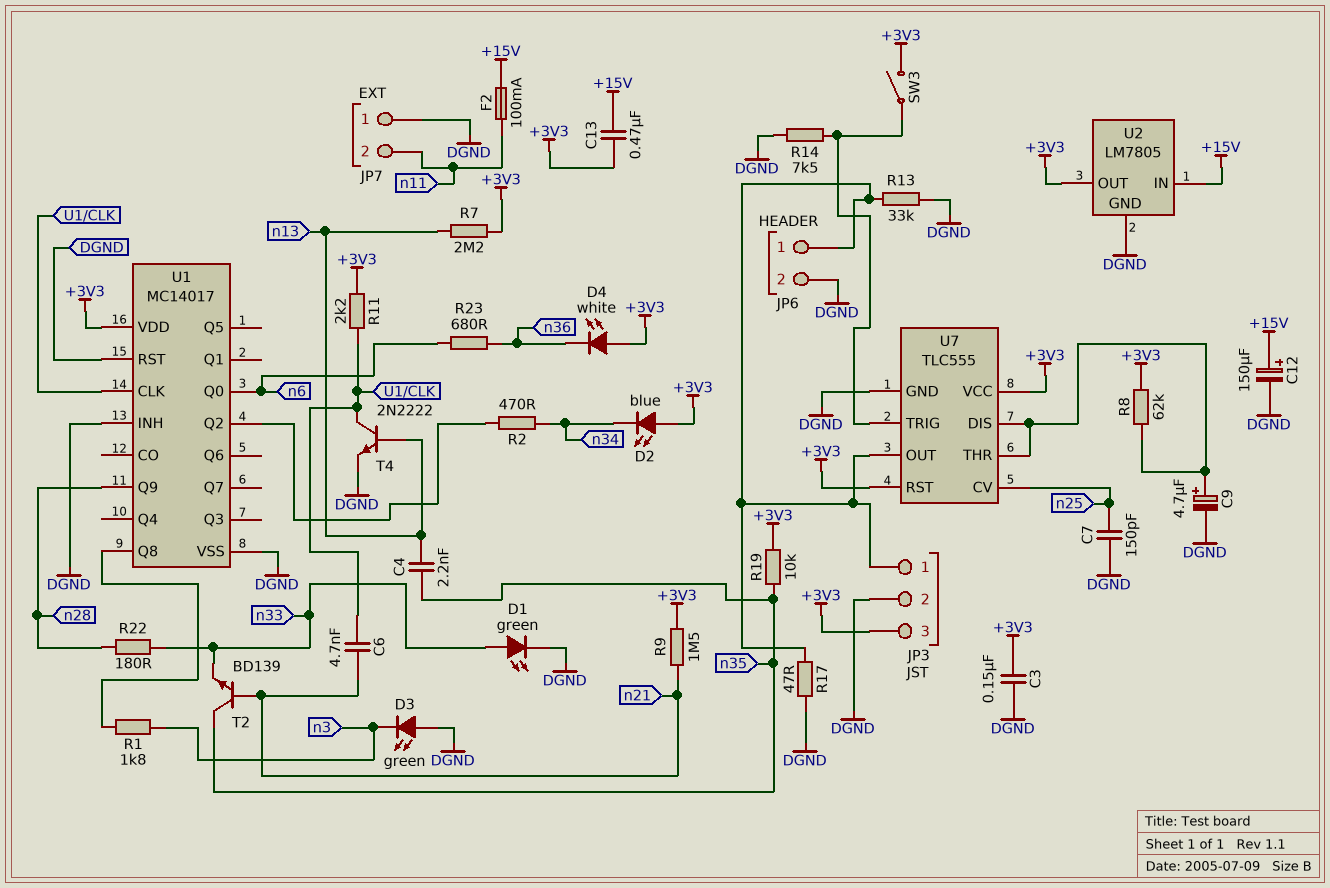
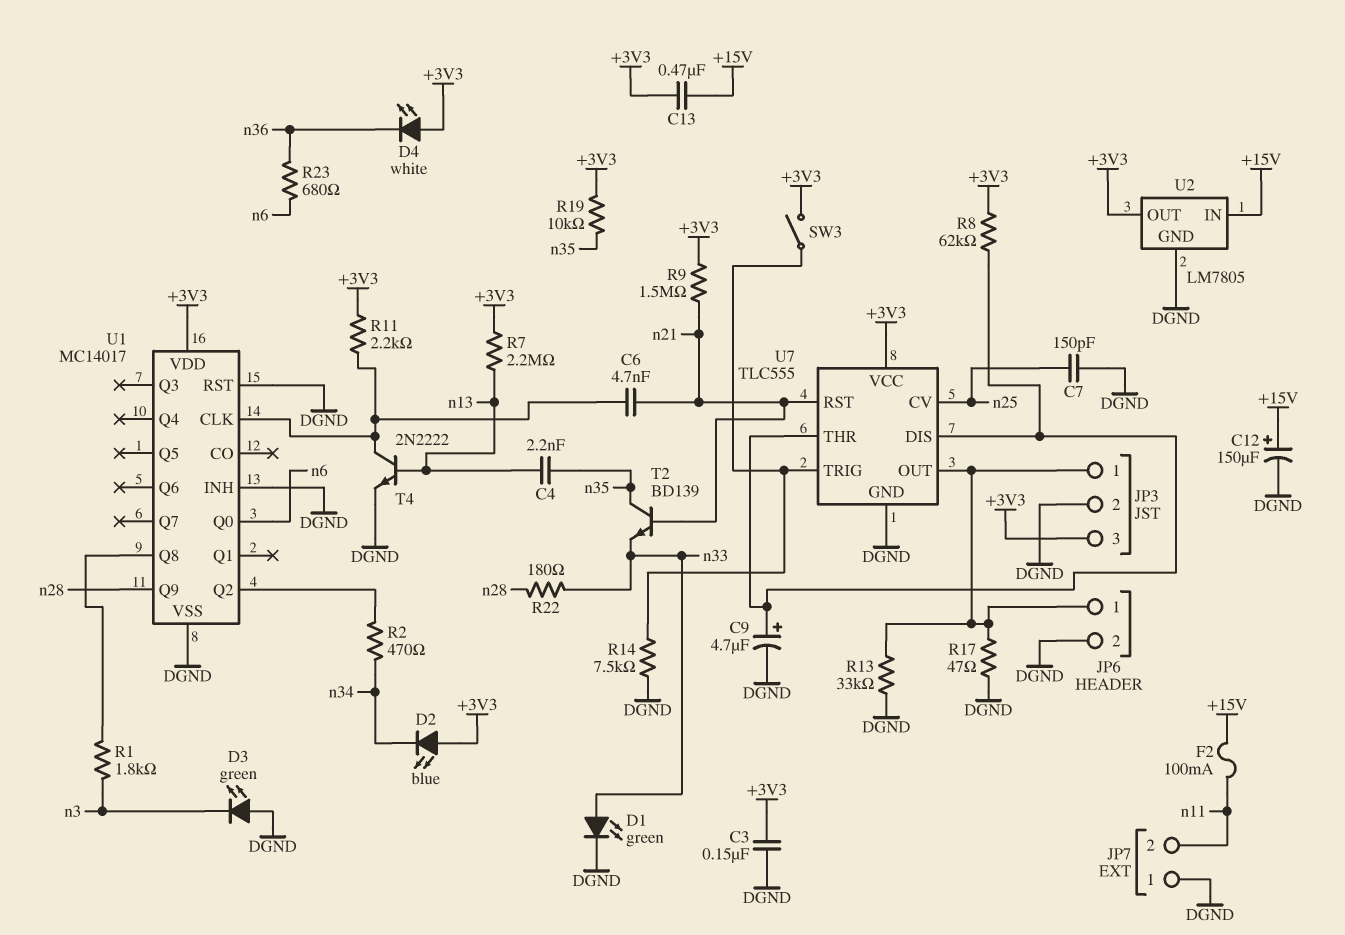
U7 pin RST: +3V3 -> n21

